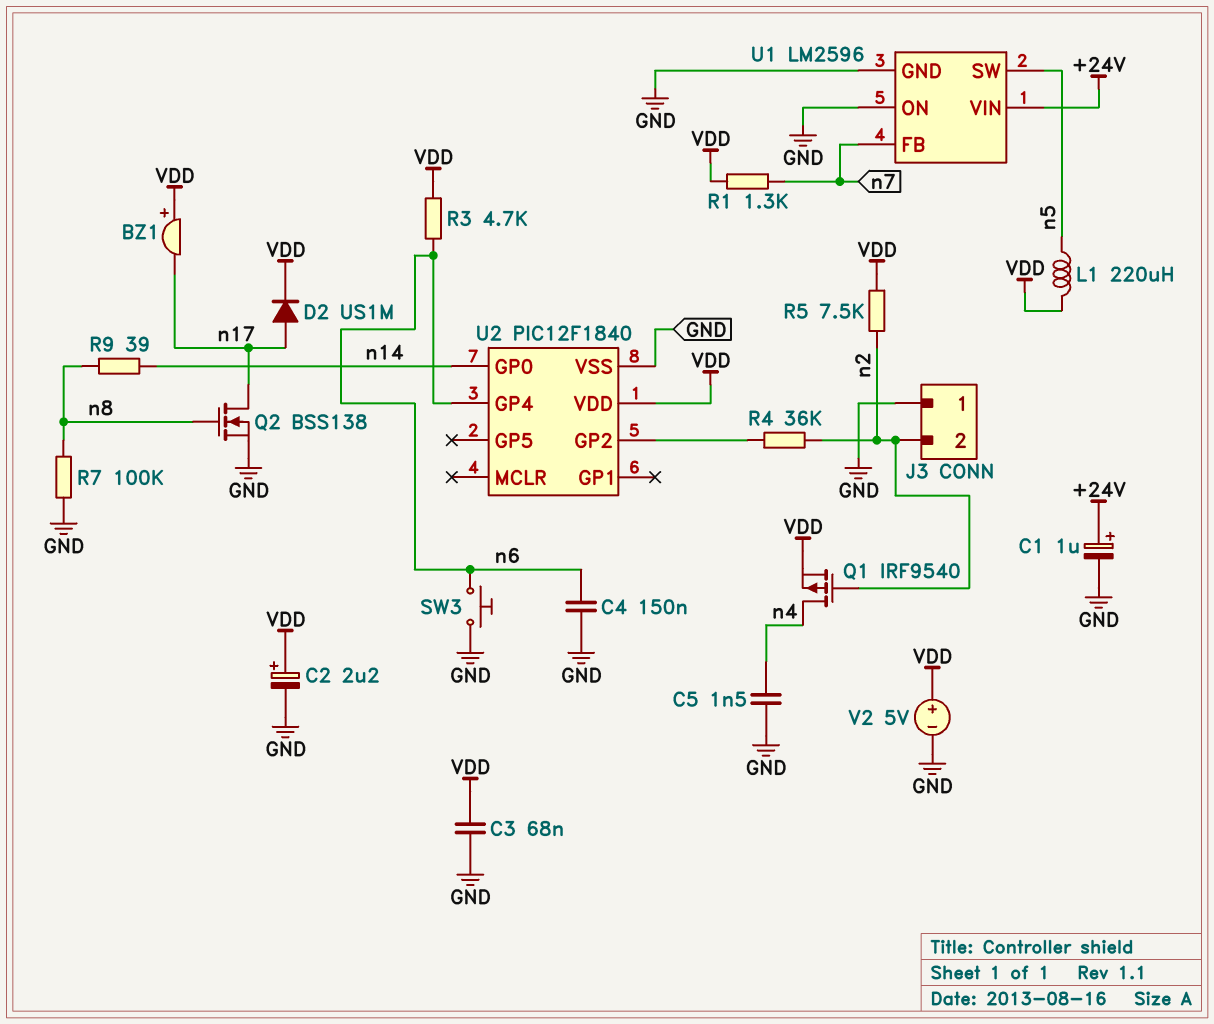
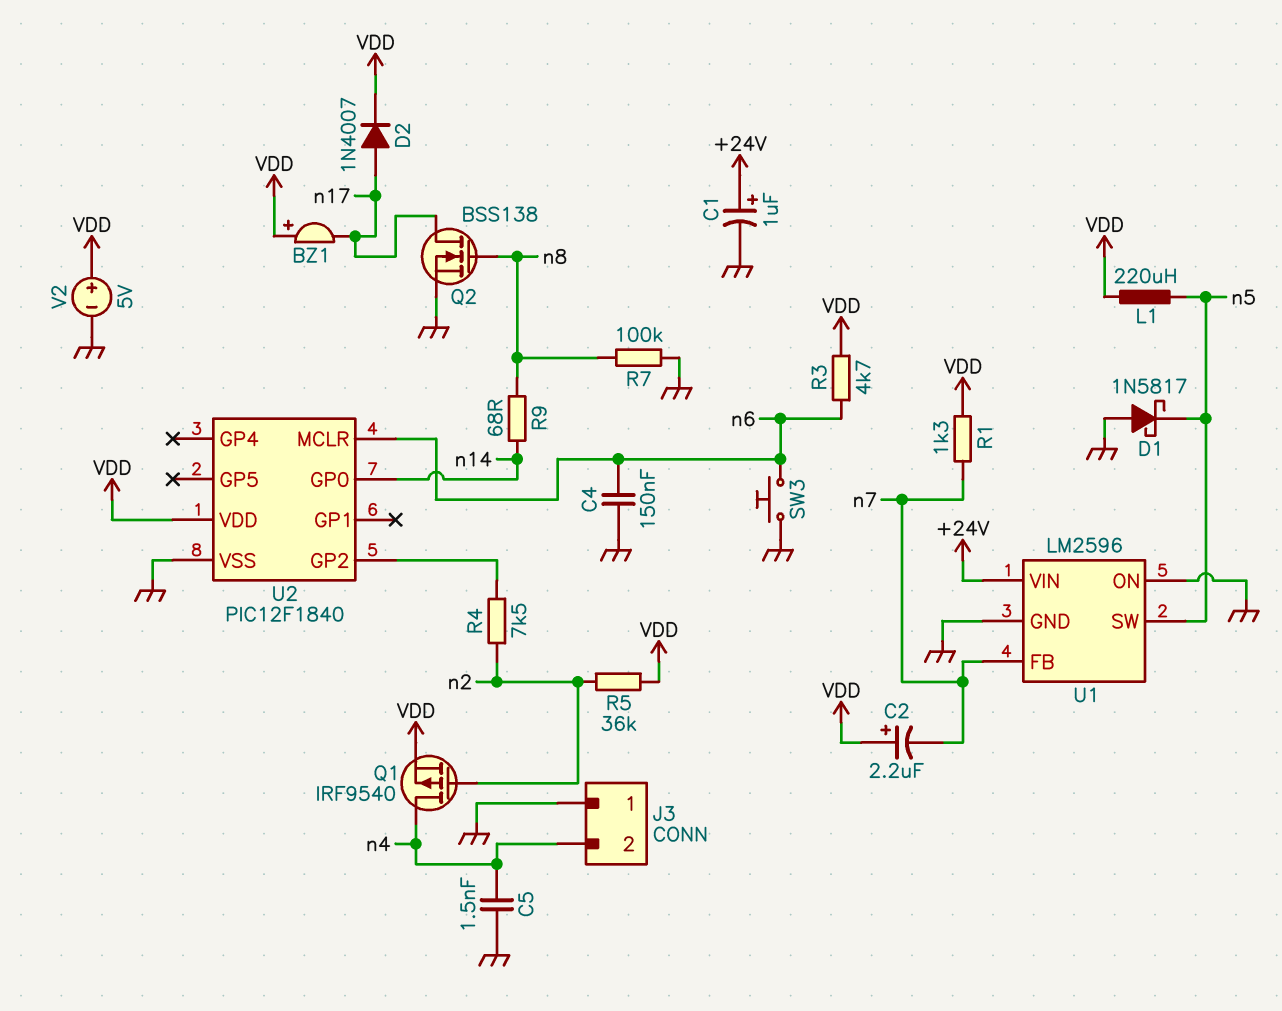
C2: 2.2uF (plus VDD, minus GND) -> 2.2uF (plus VDD, minus n7)
C3: 68nF (GND, VDD) -> none
D1: none -> schottky 1N5817 (A GND, K n5)
D2: diode US1M (A n17, K VDD) -> diode 1N4007 (A n17, K VDD)
J3 pin 2: n2 -> n4
R4: 36k (U2/GP2, n2) -> 7.5k (U2/GP2, n2)
R5: 7.5k (VDD, n2) -> 36k (VDD, n2)
R9: 39 (n8, n14) -> 68 (n8, n14)
U2 pin GP4: n6 -> none
U2 pin MCLR: none -> n6

